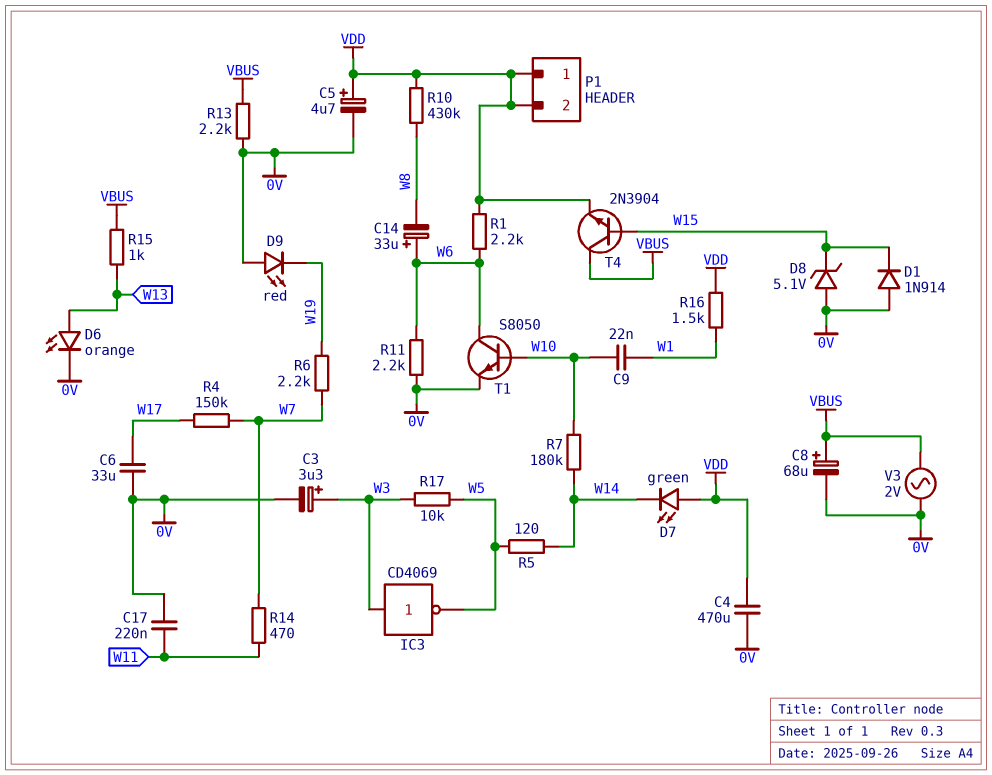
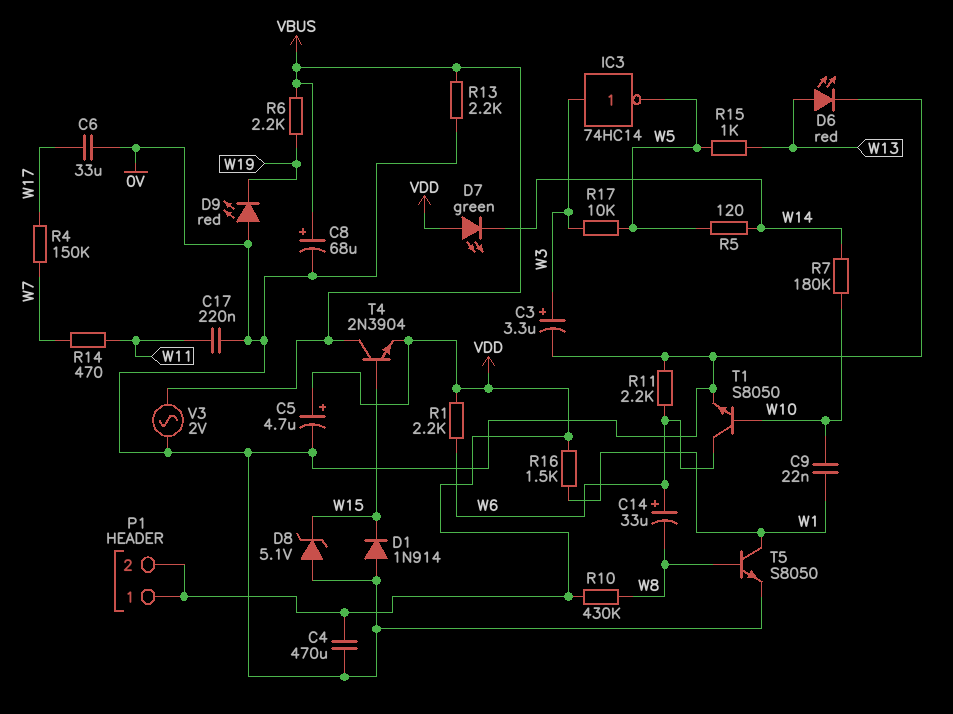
D6: LED orange (A W13, K 0V) -> LED red (A W13, K 0V)
IC3: NOT CD4069 (in W3, out W5) -> NOT 74HC14 (in W3, out W5)
R6: 2.2k (W7, W19) -> 2.2k (VBUS, W19)
R15: 1k (VBUS, W13) -> 1k (W5, W13)
T5: none -> NPN S8050 (B W8, C W1, E 0V)

